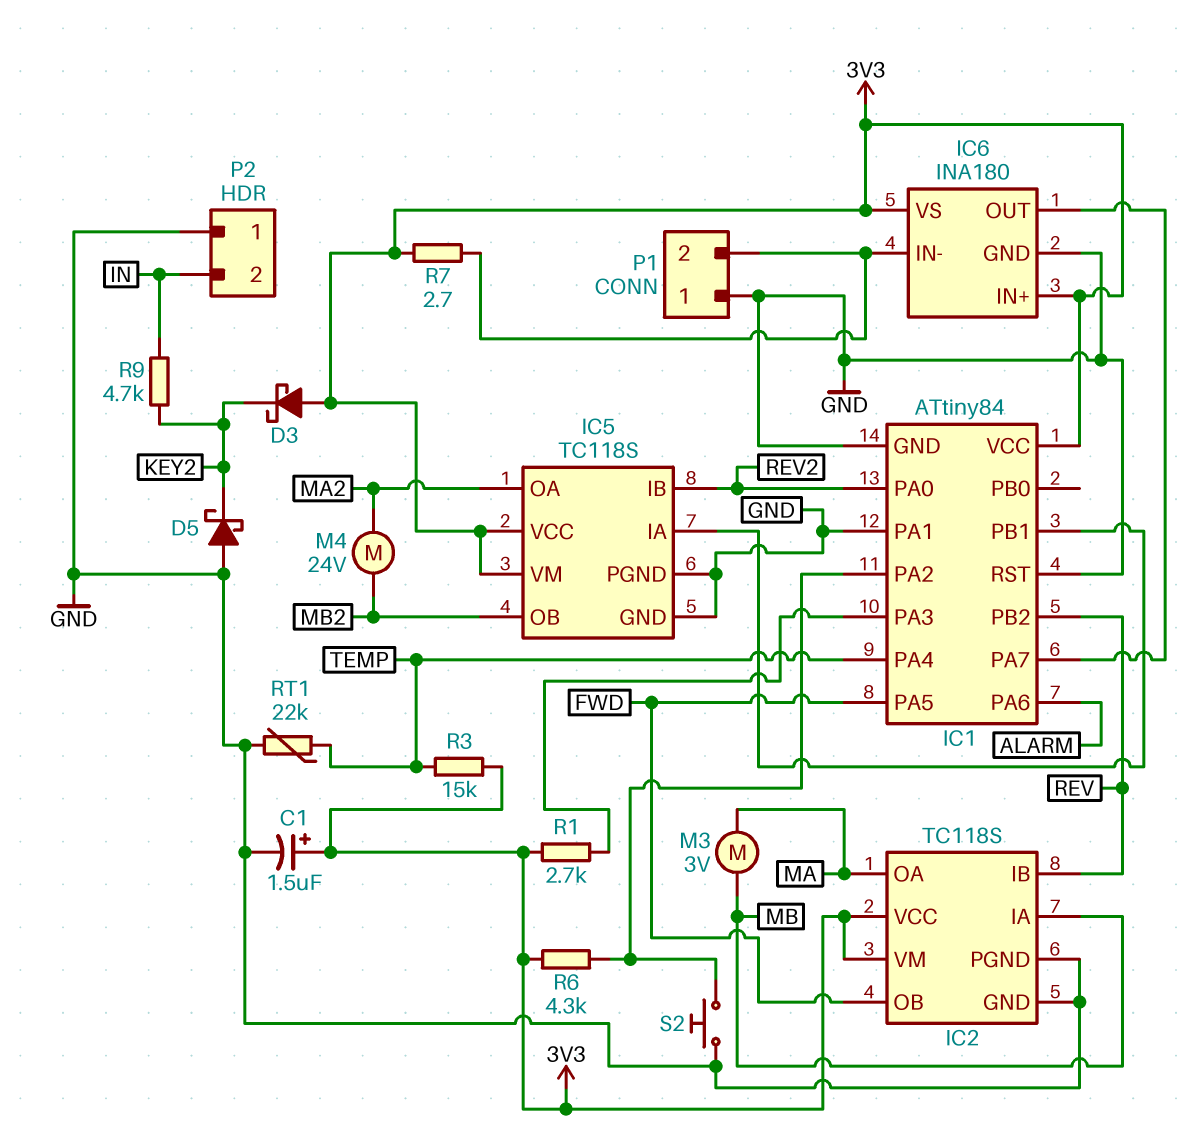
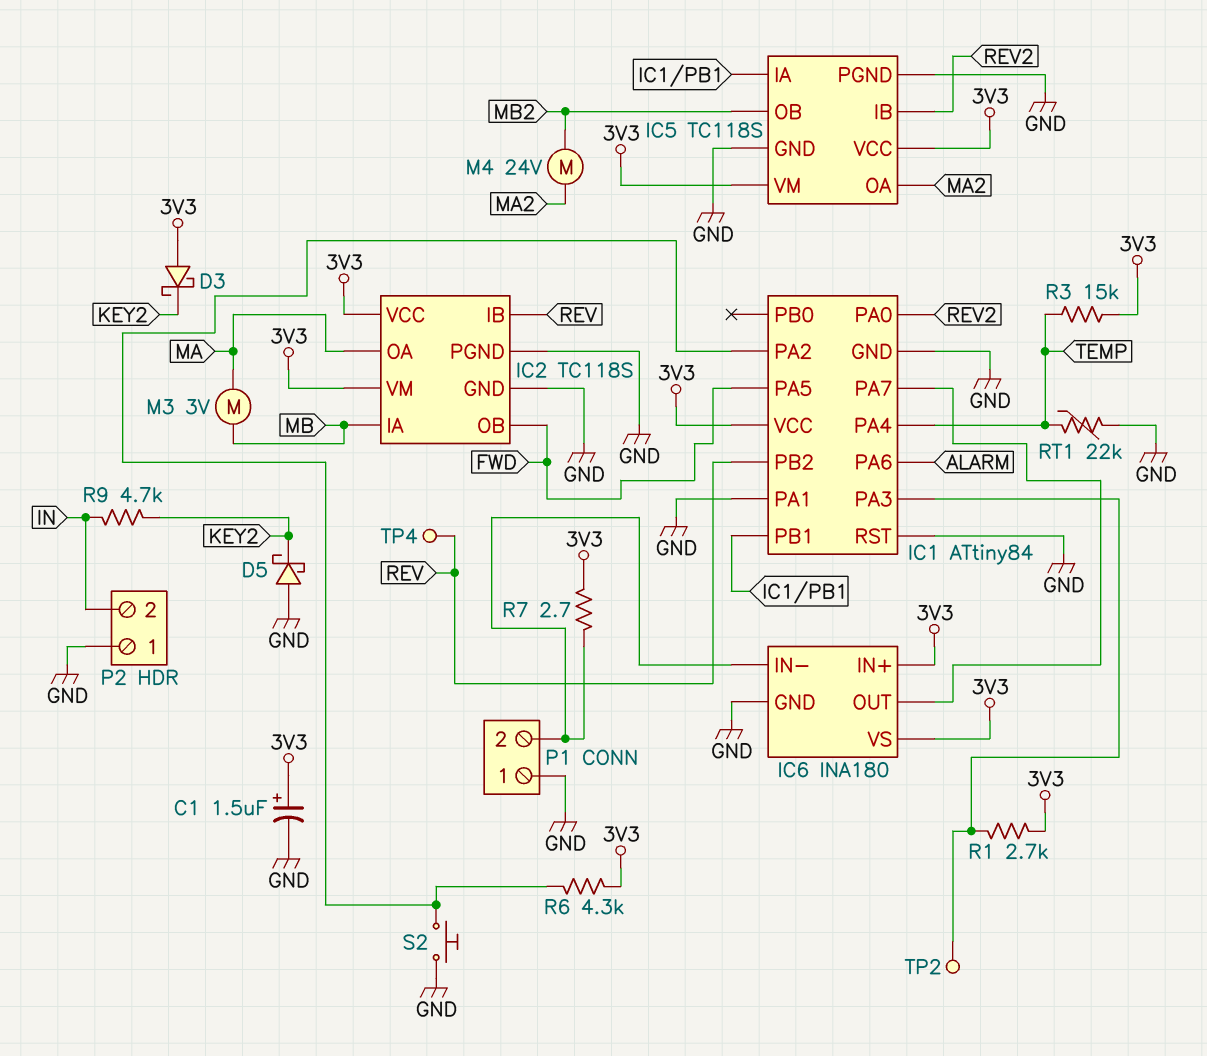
TP2: none -> test point (IC1/PA3)
TP4: none -> test point (REV)

